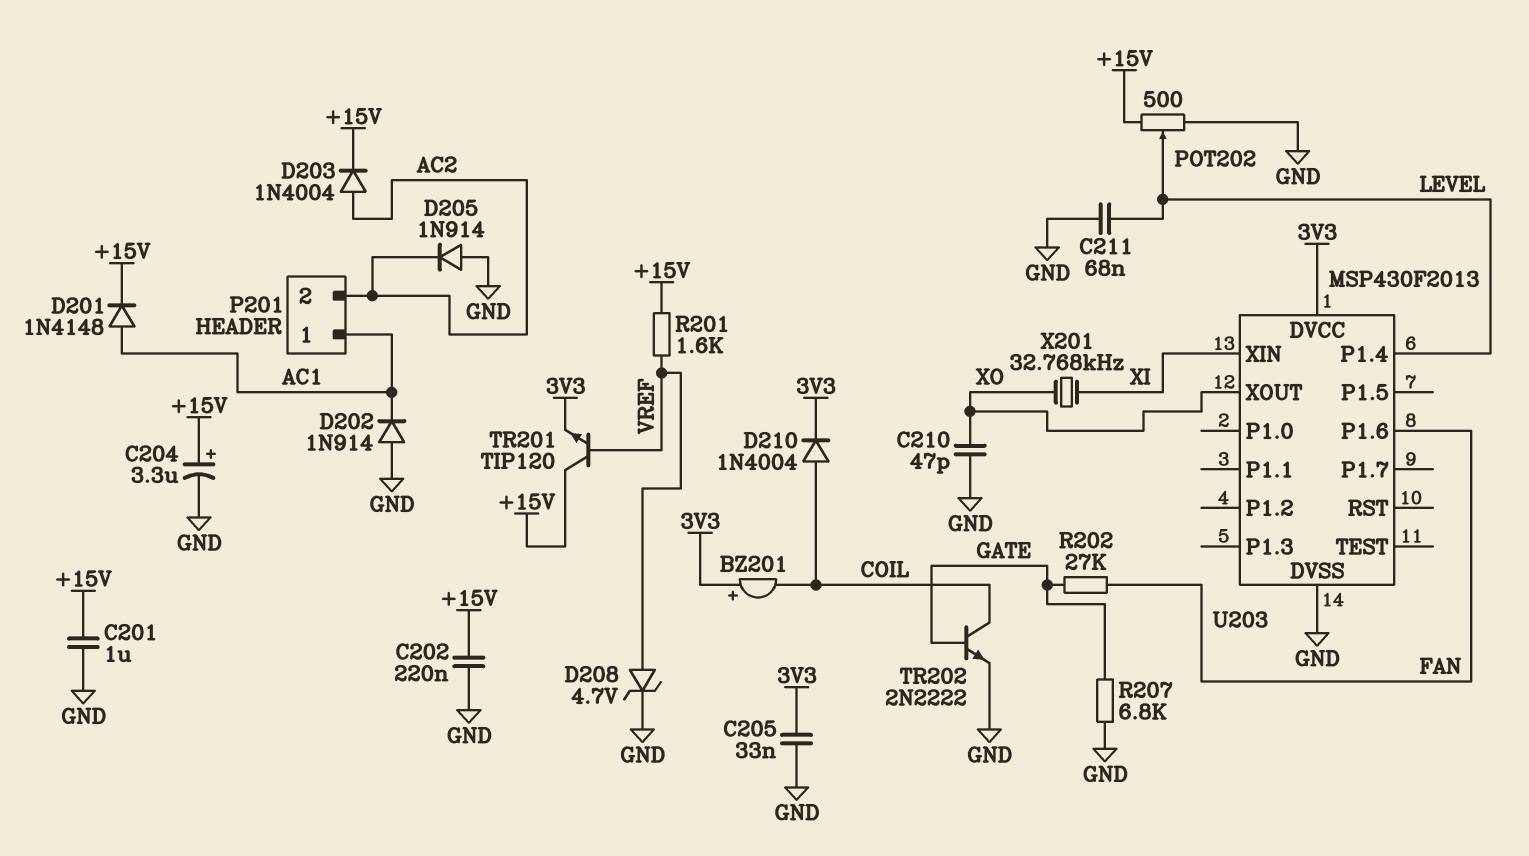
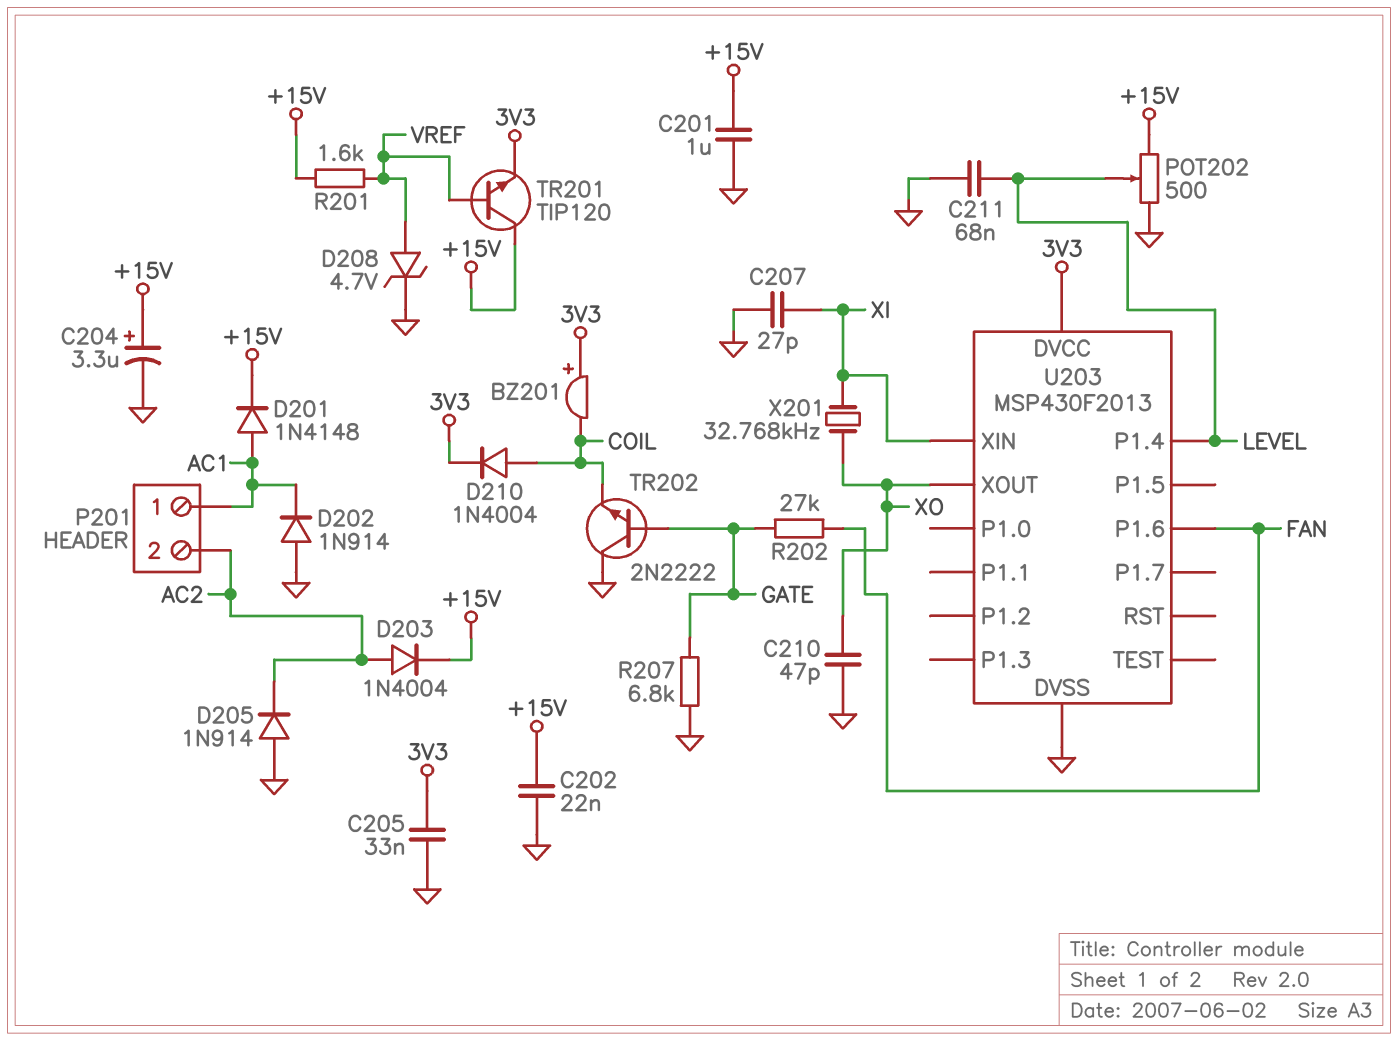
C202: 220nF (+15V, GND) -> 22nF (+15V, GND)
C207: none -> 27pF (GND, XI)
TR202: NPN 2N2222 (B GATE, C COIL, E GND) -> NPN 2N2222 (B GATE, C GND, E COIL)

